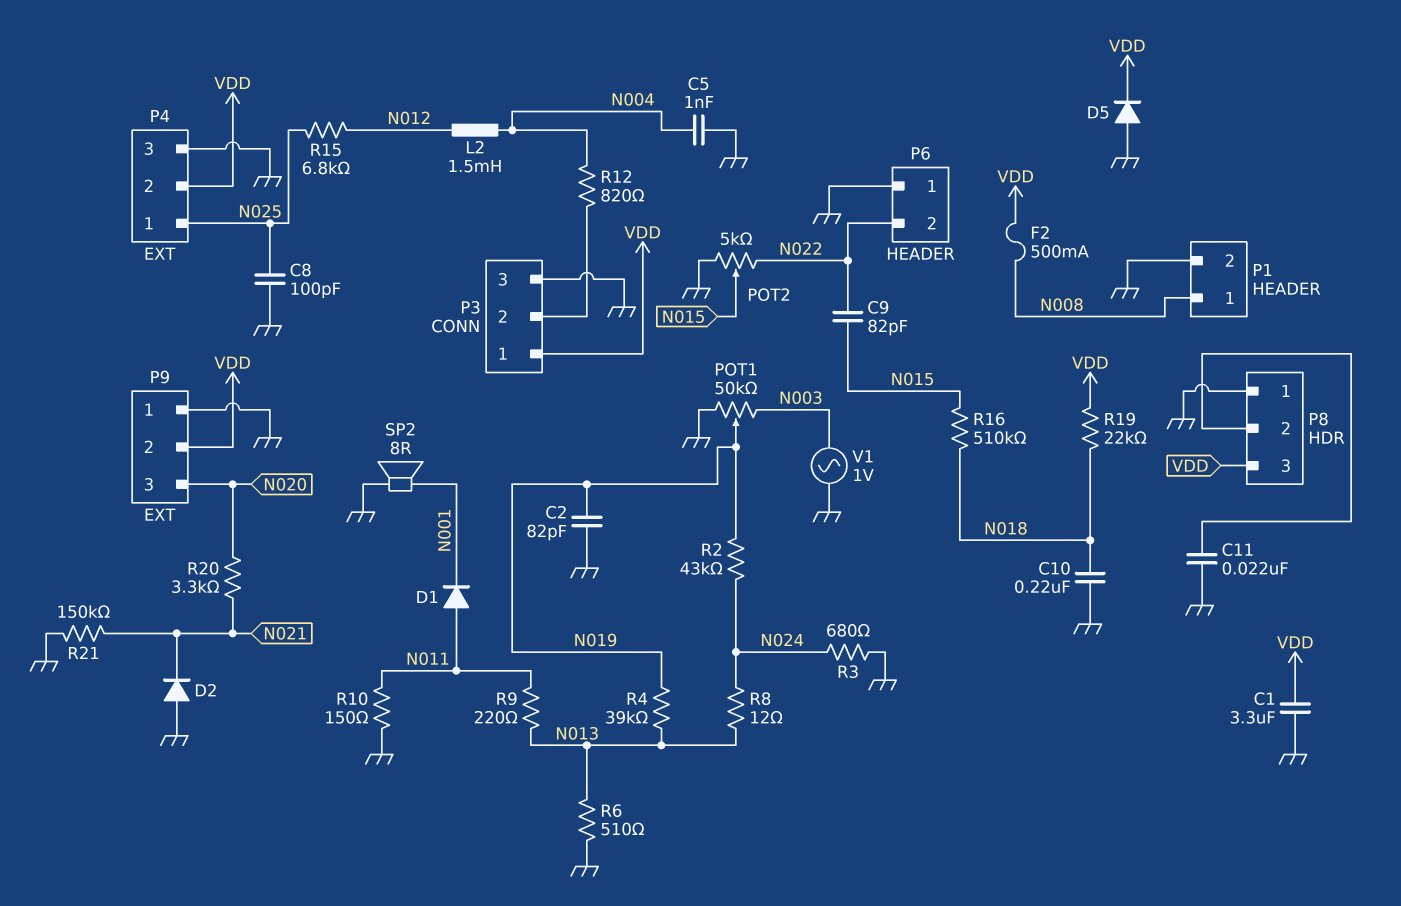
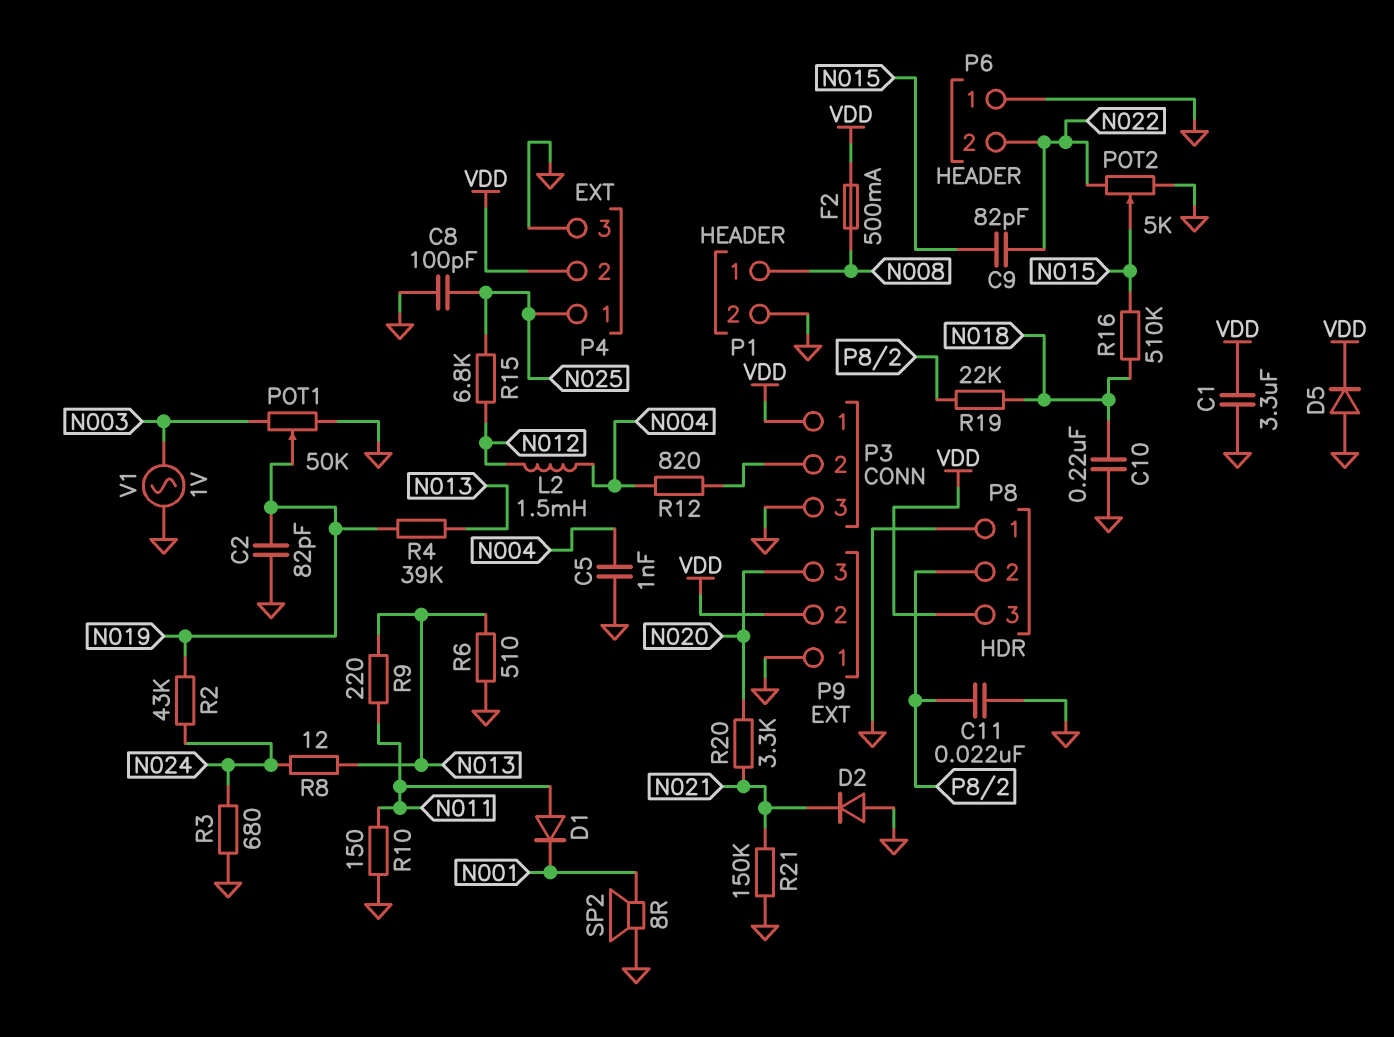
R19: 22k (N018, VDD) -> 22k (N018, P8/2)

